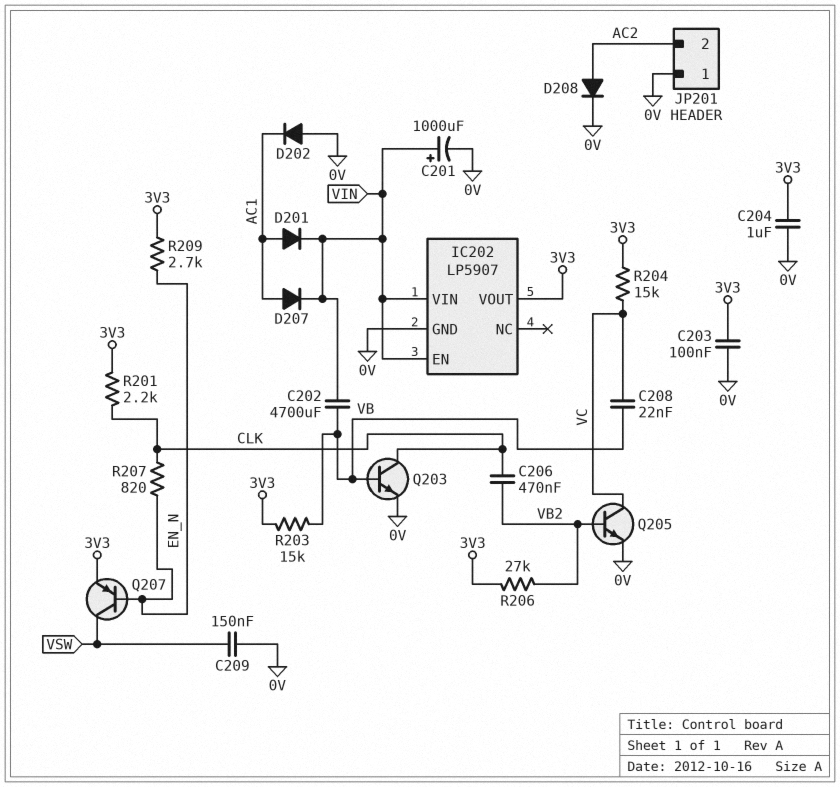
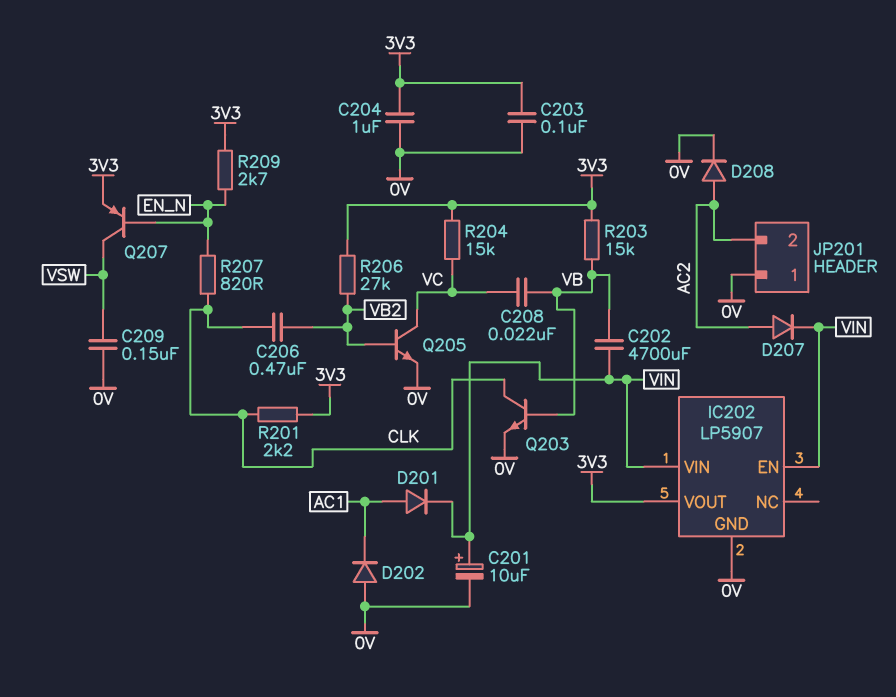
C201: 1000uF (plus VIN, minus 0V) -> 10uF (plus VIN, minus 0V)
D207: diode (A AC1, K VIN) -> diode (A AC2, K VIN)

